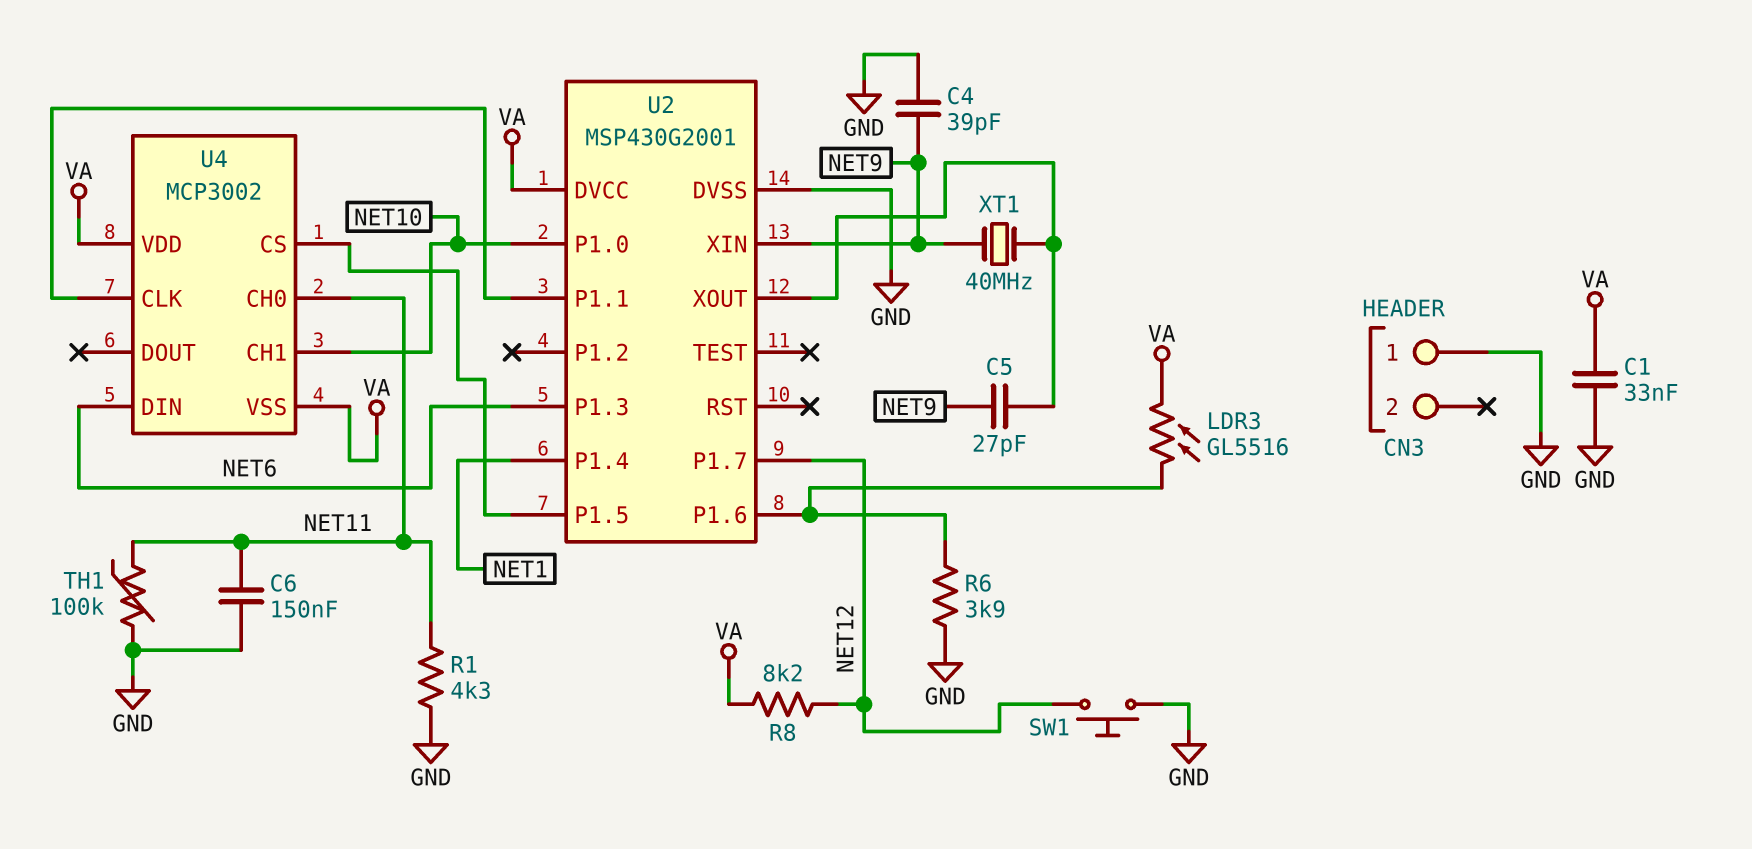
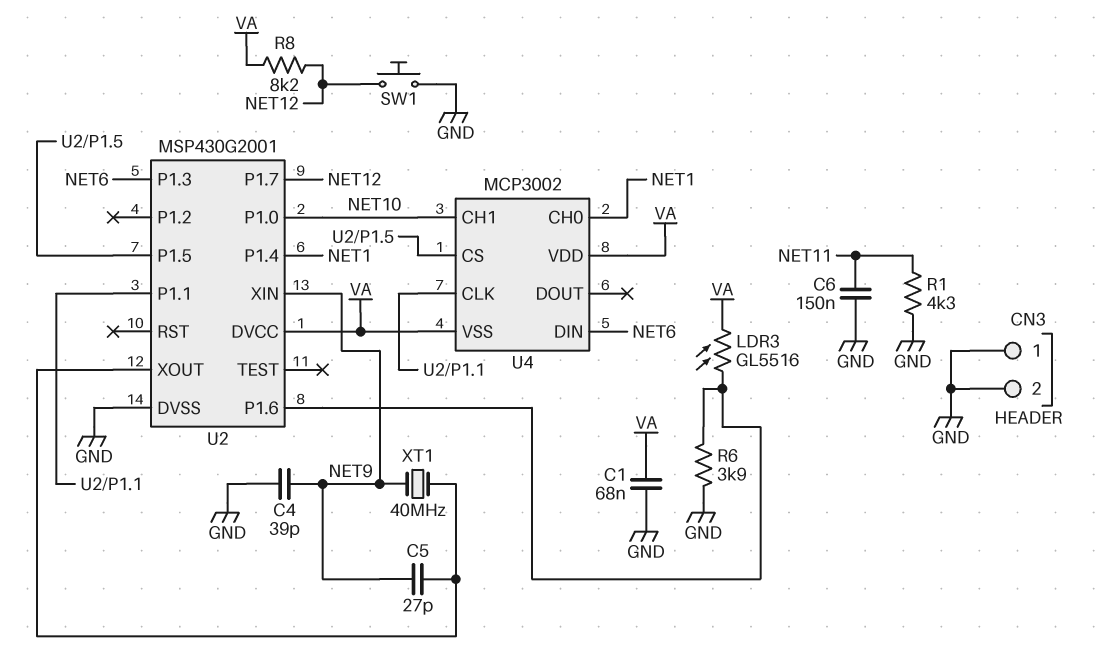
C1: 33nF (GND, VA) -> 68nF (GND, VA)
CN3 pin 2: none -> GND
TH1: 100k (GND, NET11) -> none
U4 pin CH0: NET11 -> NET1

